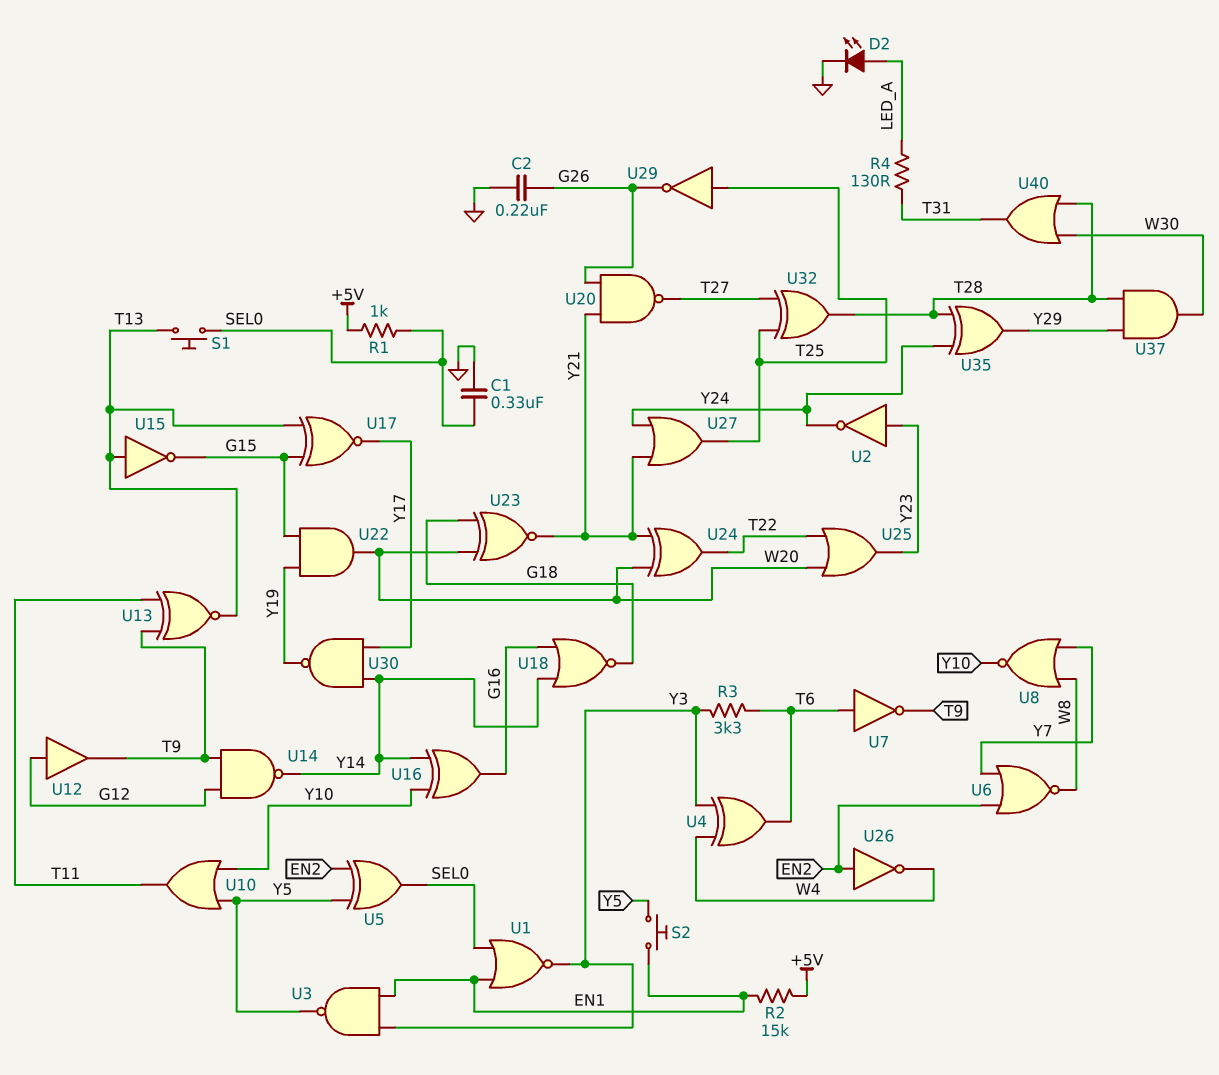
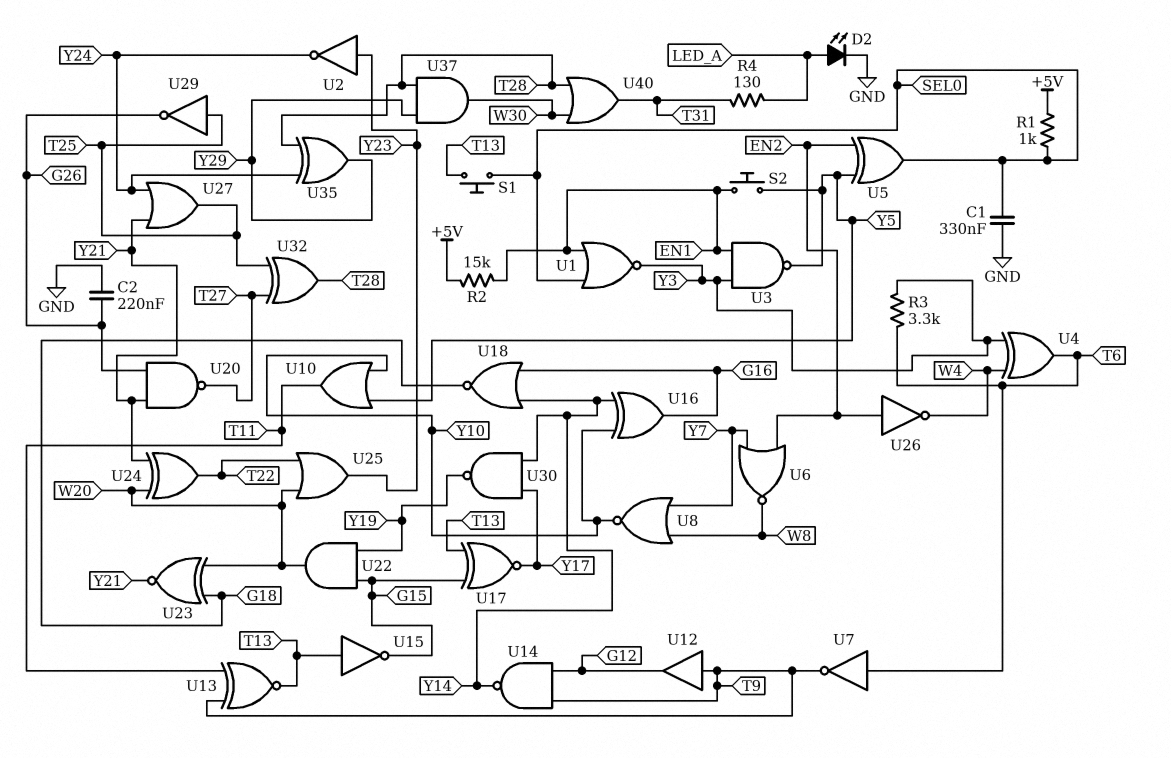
U12: buffer (in G12, out T9) -> buffer (in T9, out G12)

